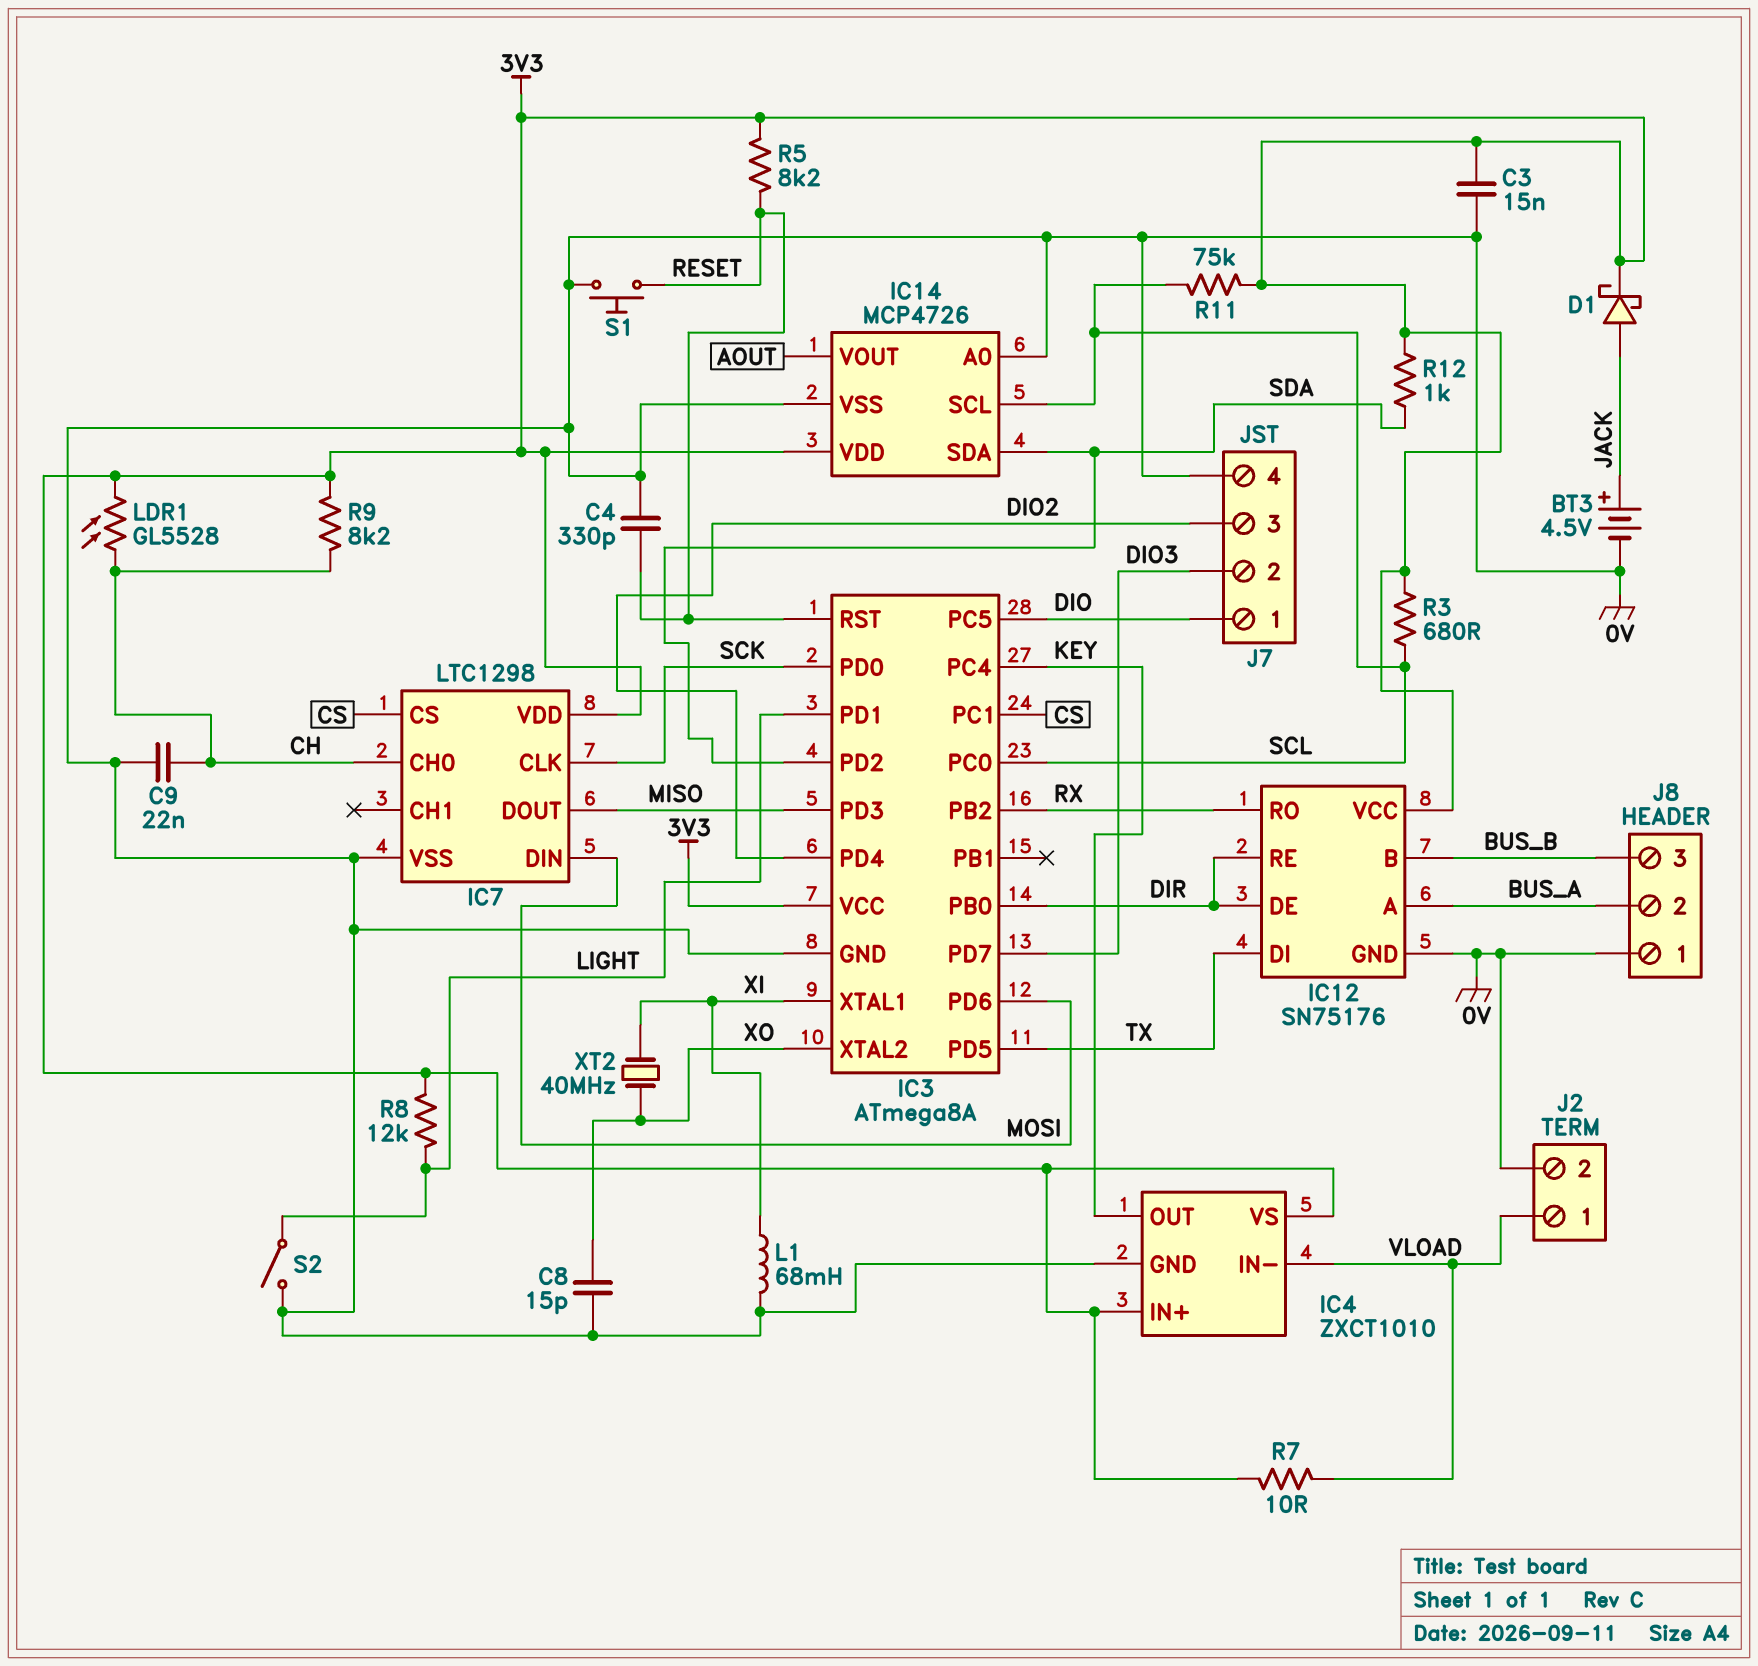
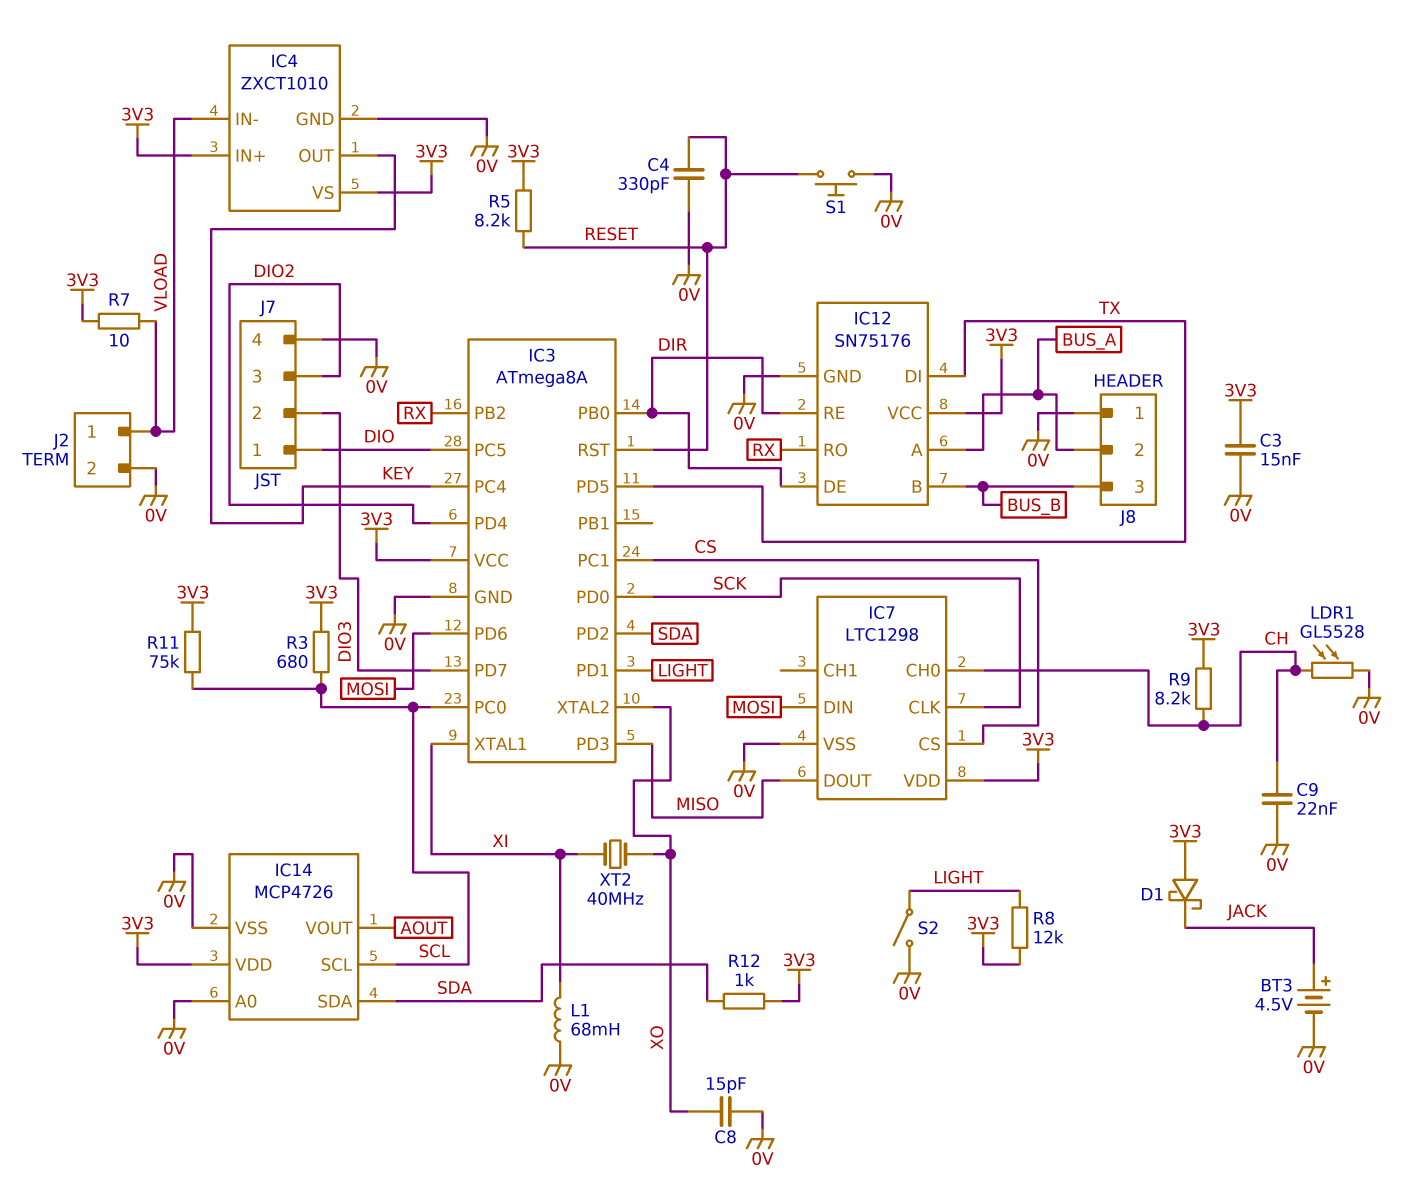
D1: schottky (A JACK, K 3V3) -> schottky (A 3V3, K JACK)
LDR1: GL5528 (3V3, CH) -> GL5528 (0V, CH)

